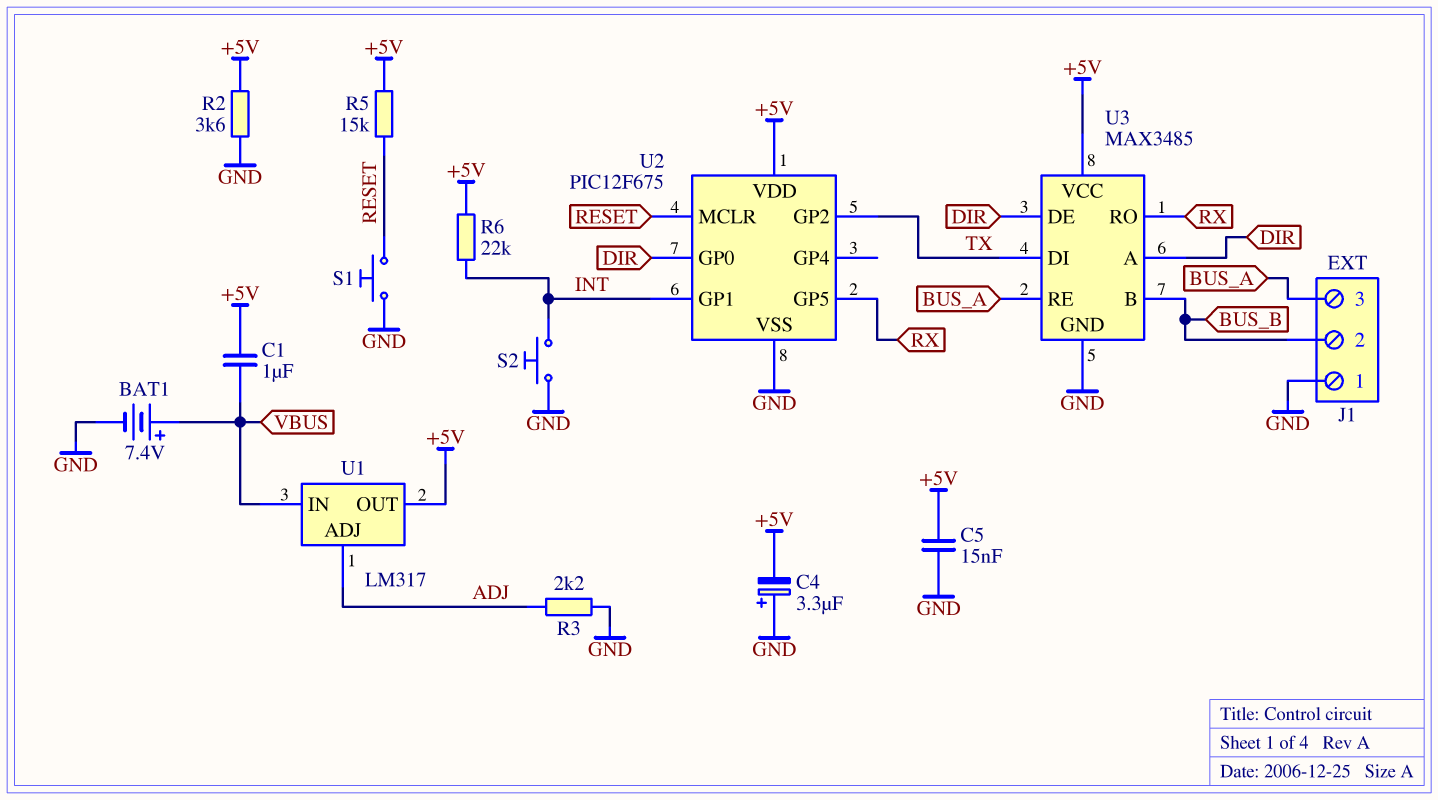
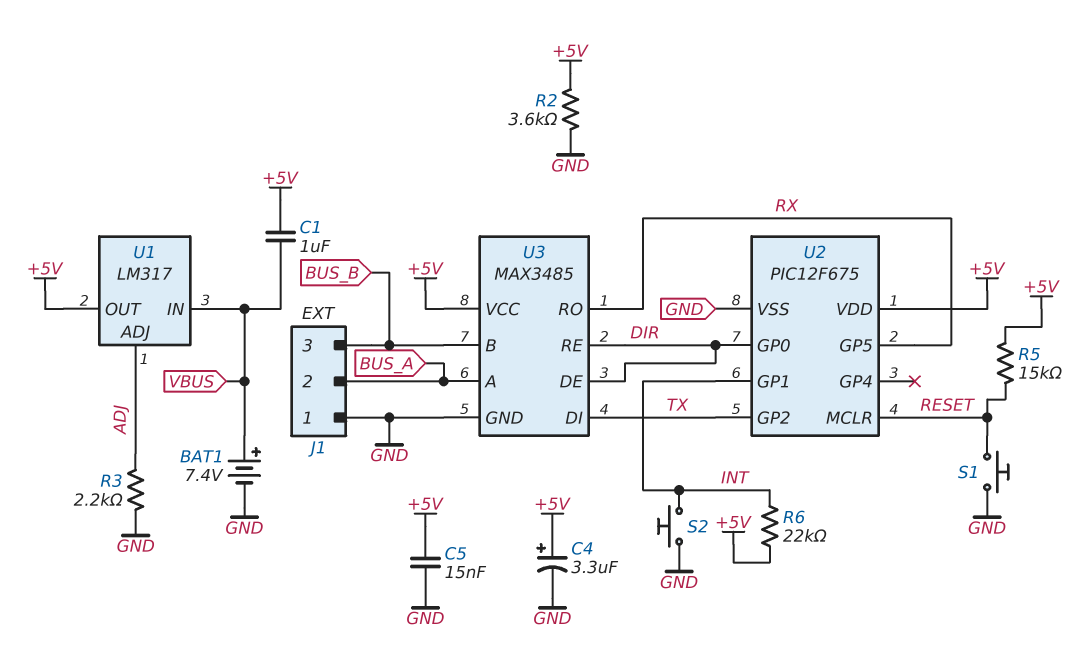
C4: 3.3uF (plus GND, minus +5V) -> 3.3uF (plus +5V, minus GND)
J1 pin 2: BUS_B -> BUS_A
J1 pin 3: BUS_A -> BUS_B
U3 pin A: DIR -> BUS_A
U3 pin RE: BUS_A -> DIR

